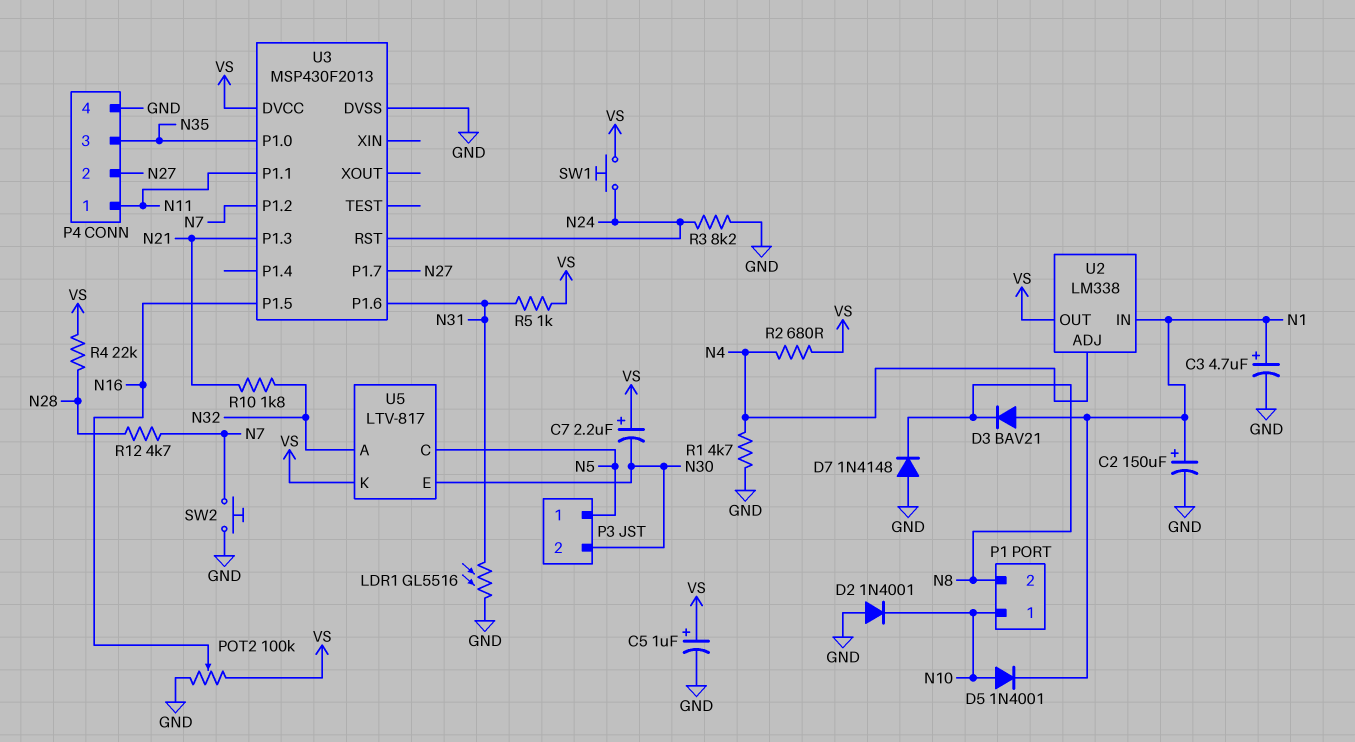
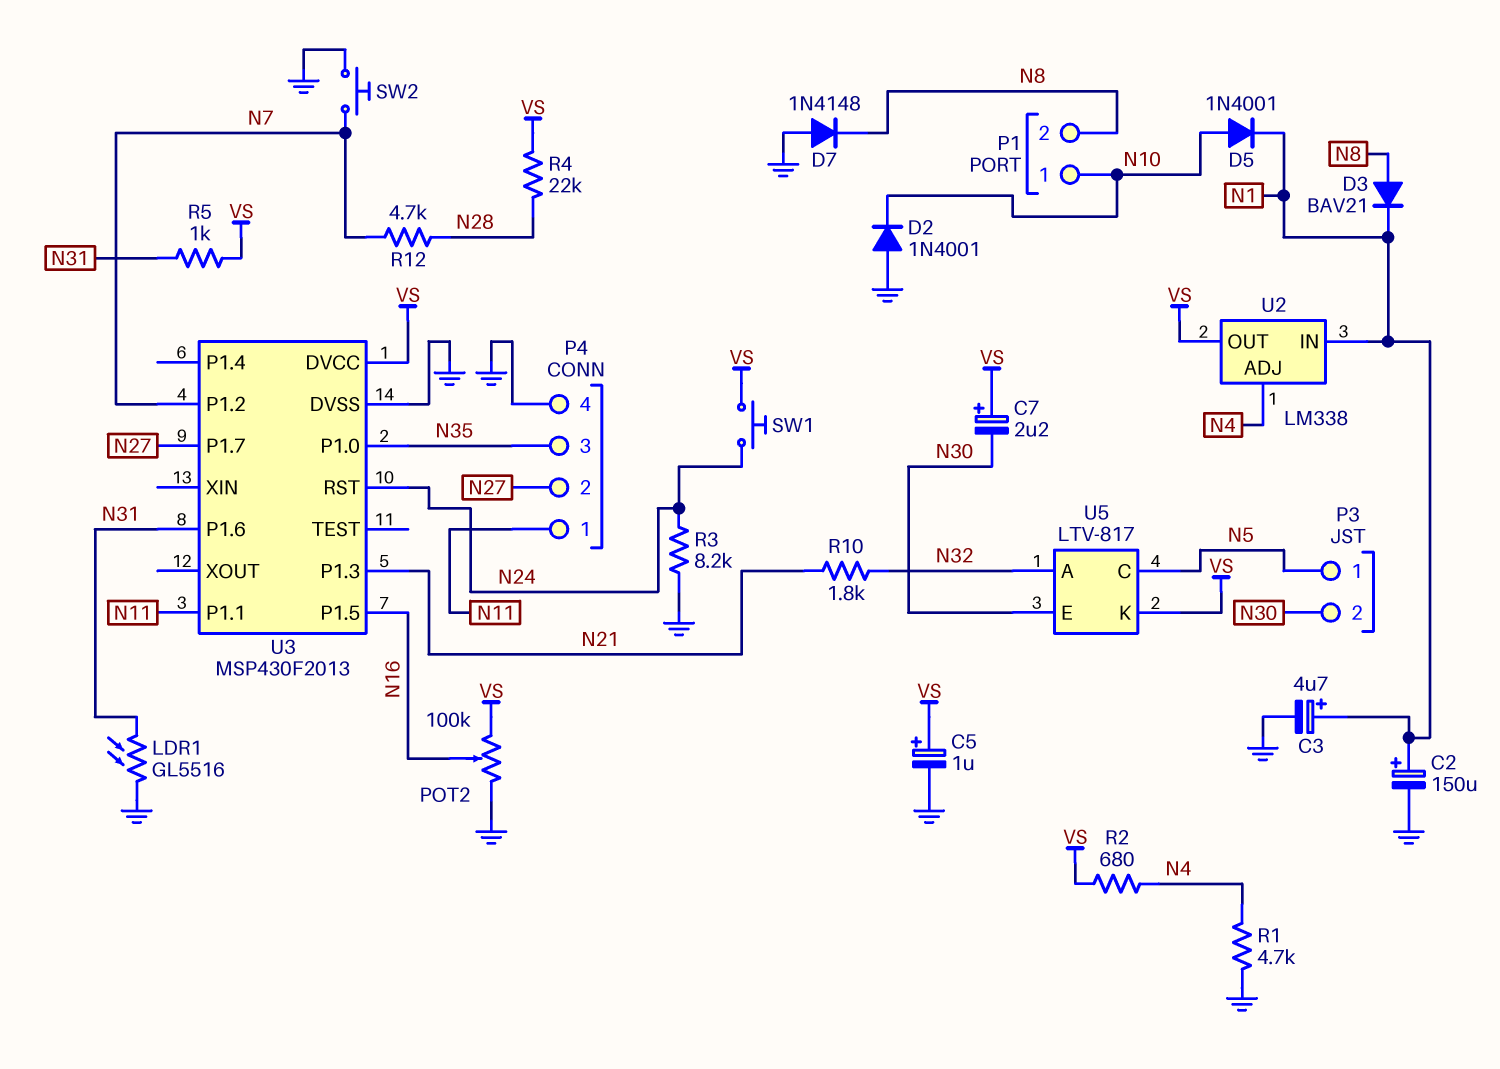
D3: diode BAV21 (A N1, K N8) -> diode BAV21 (A N8, K N1)

